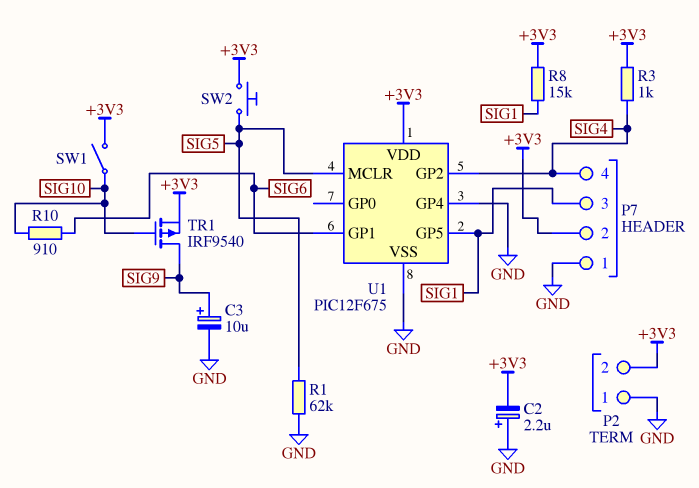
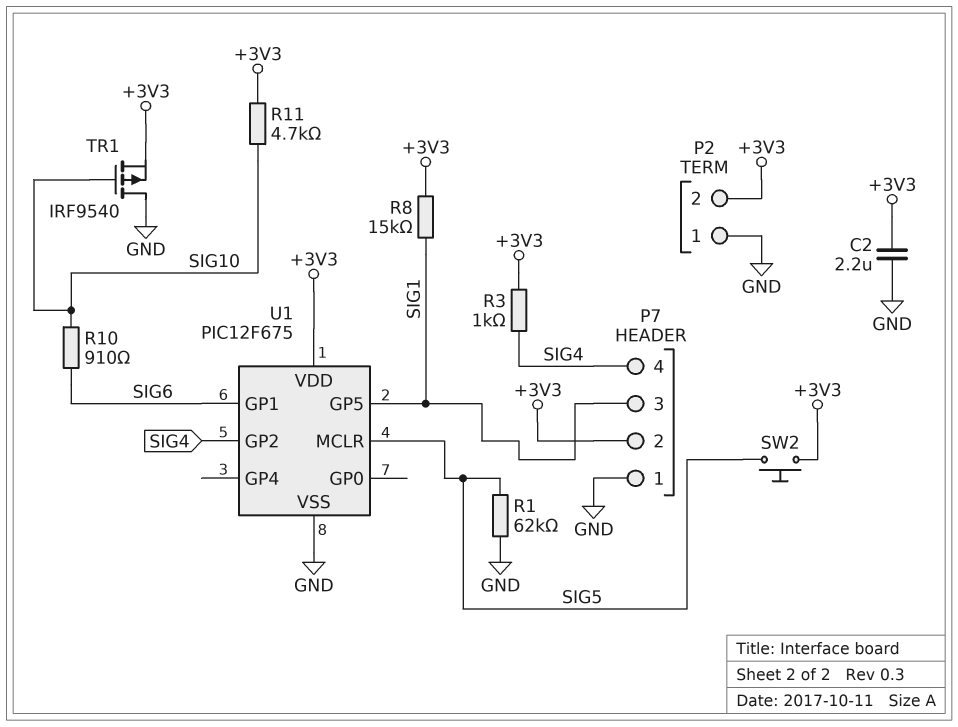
C2: 2.2uF (plus GND, minus +3V3) -> 2.2uF (+3V3, GND)
C3: 10uF (plus SIG9, minus GND) -> none
R11: none -> 4.7k (+3V3, SIG10)
SW1: switch (+3V3, SIG10) -> none
TR1: PMOS IRF9540 (G SIG10, D SIG9, S +3V3) -> PMOS IRF9540 (G SIG10, D GND, S +3V3)
U1 pin GP4: GND -> none

